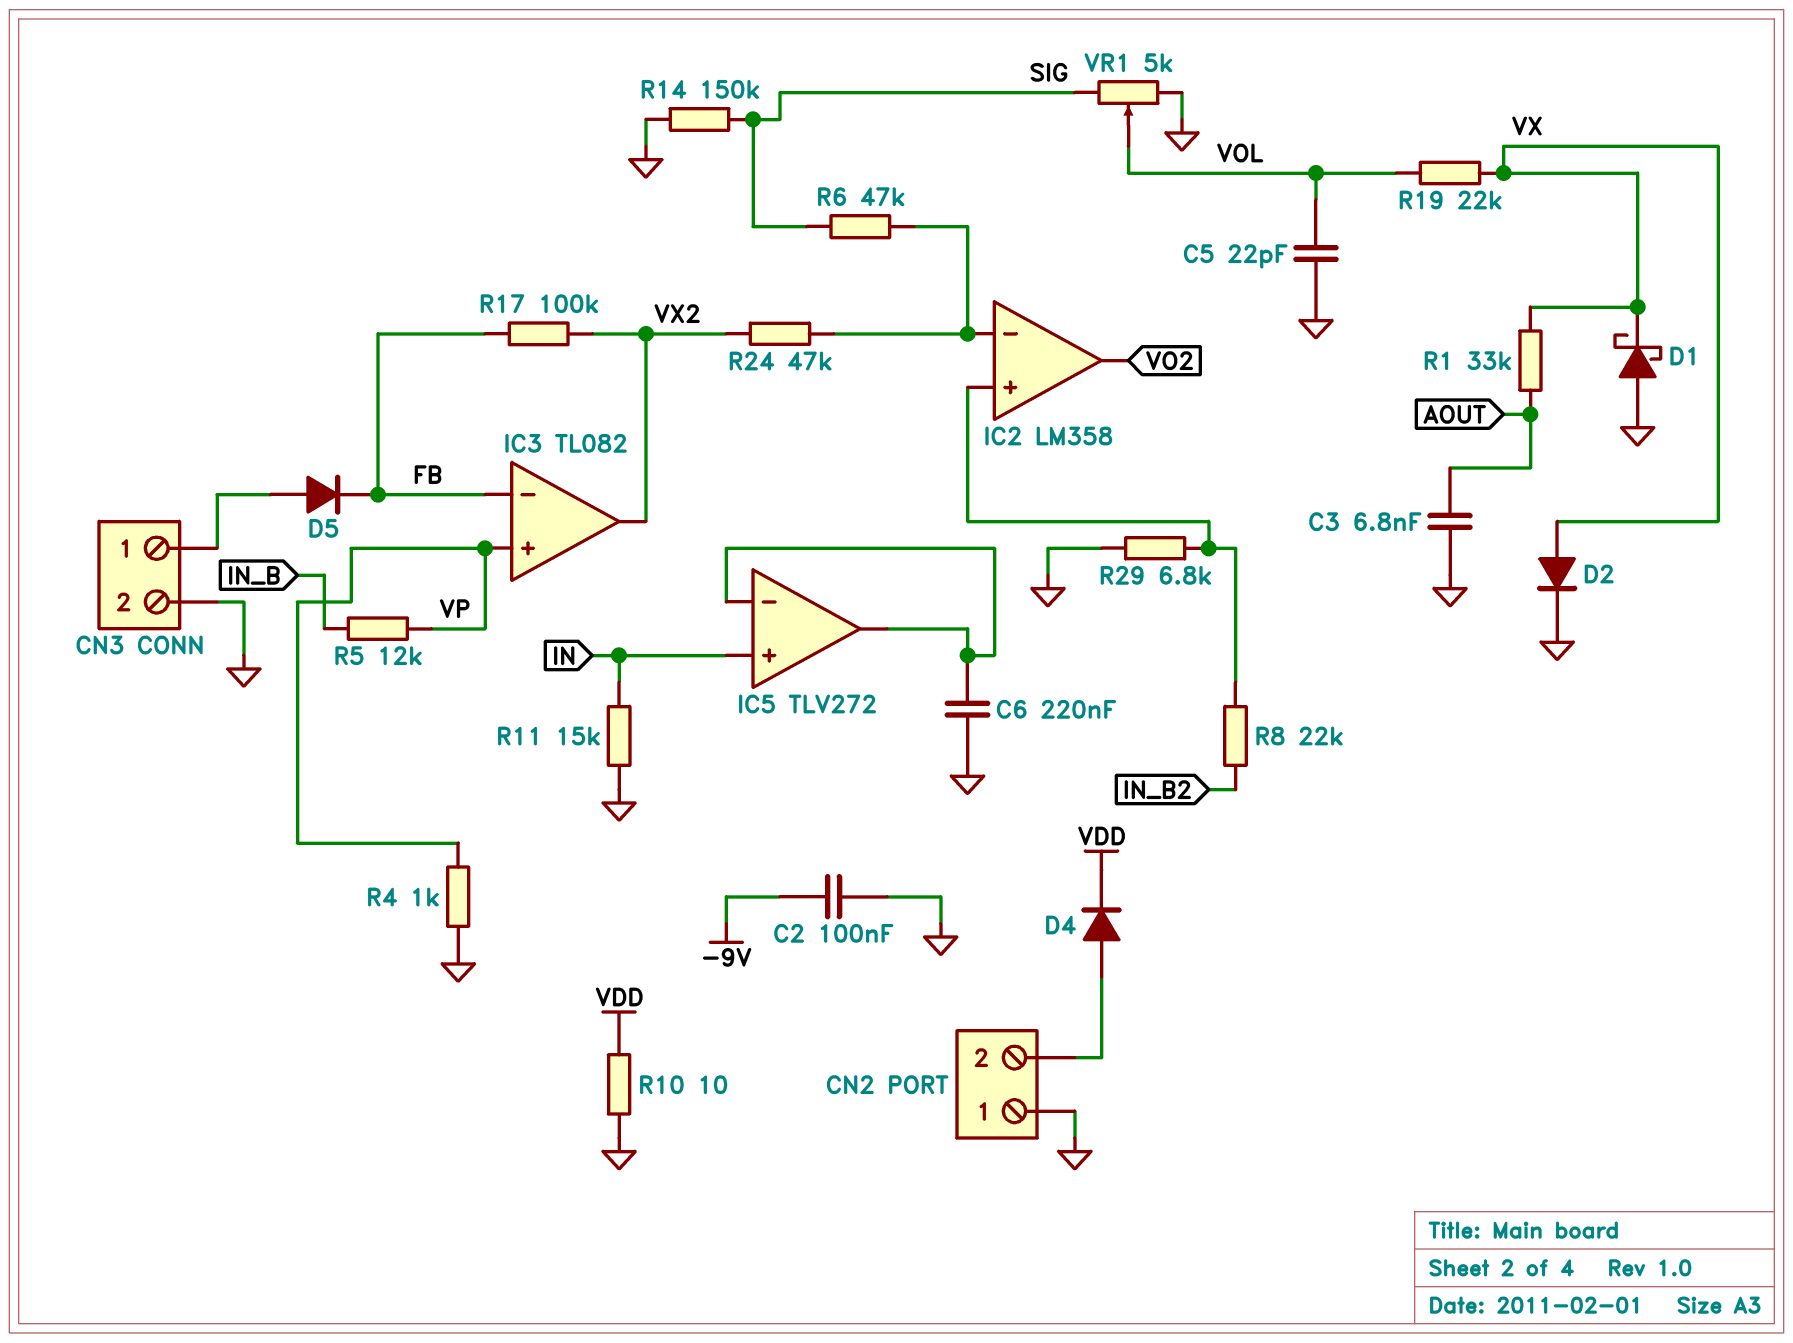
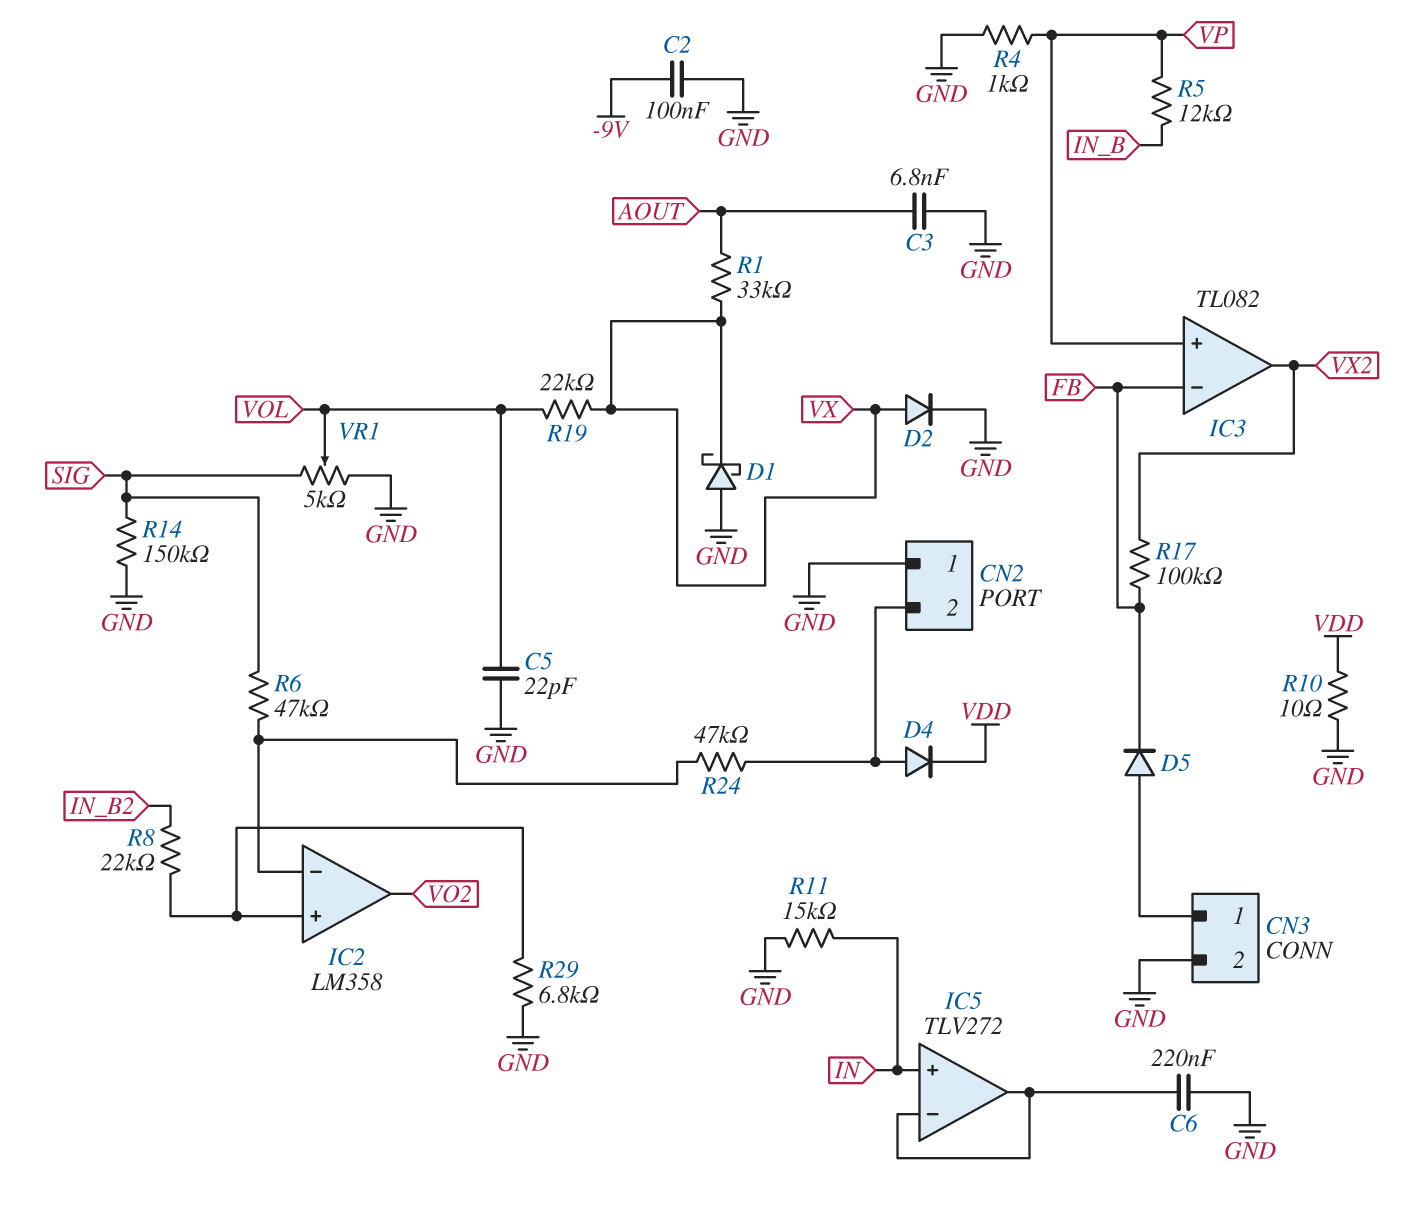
R24: 47k (IC2/in-, VX2) -> 47k (CN2/2, IC2/in-)

